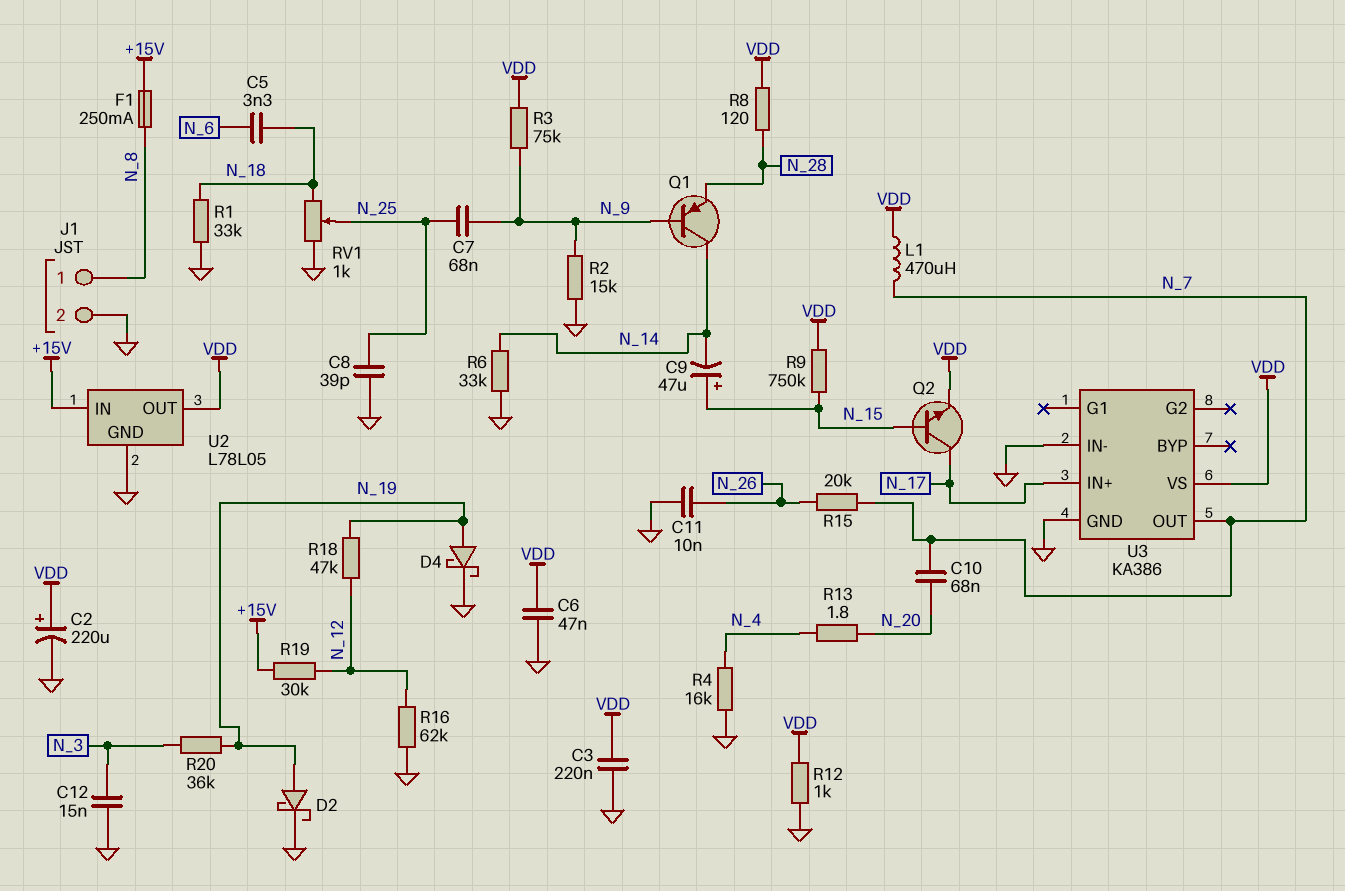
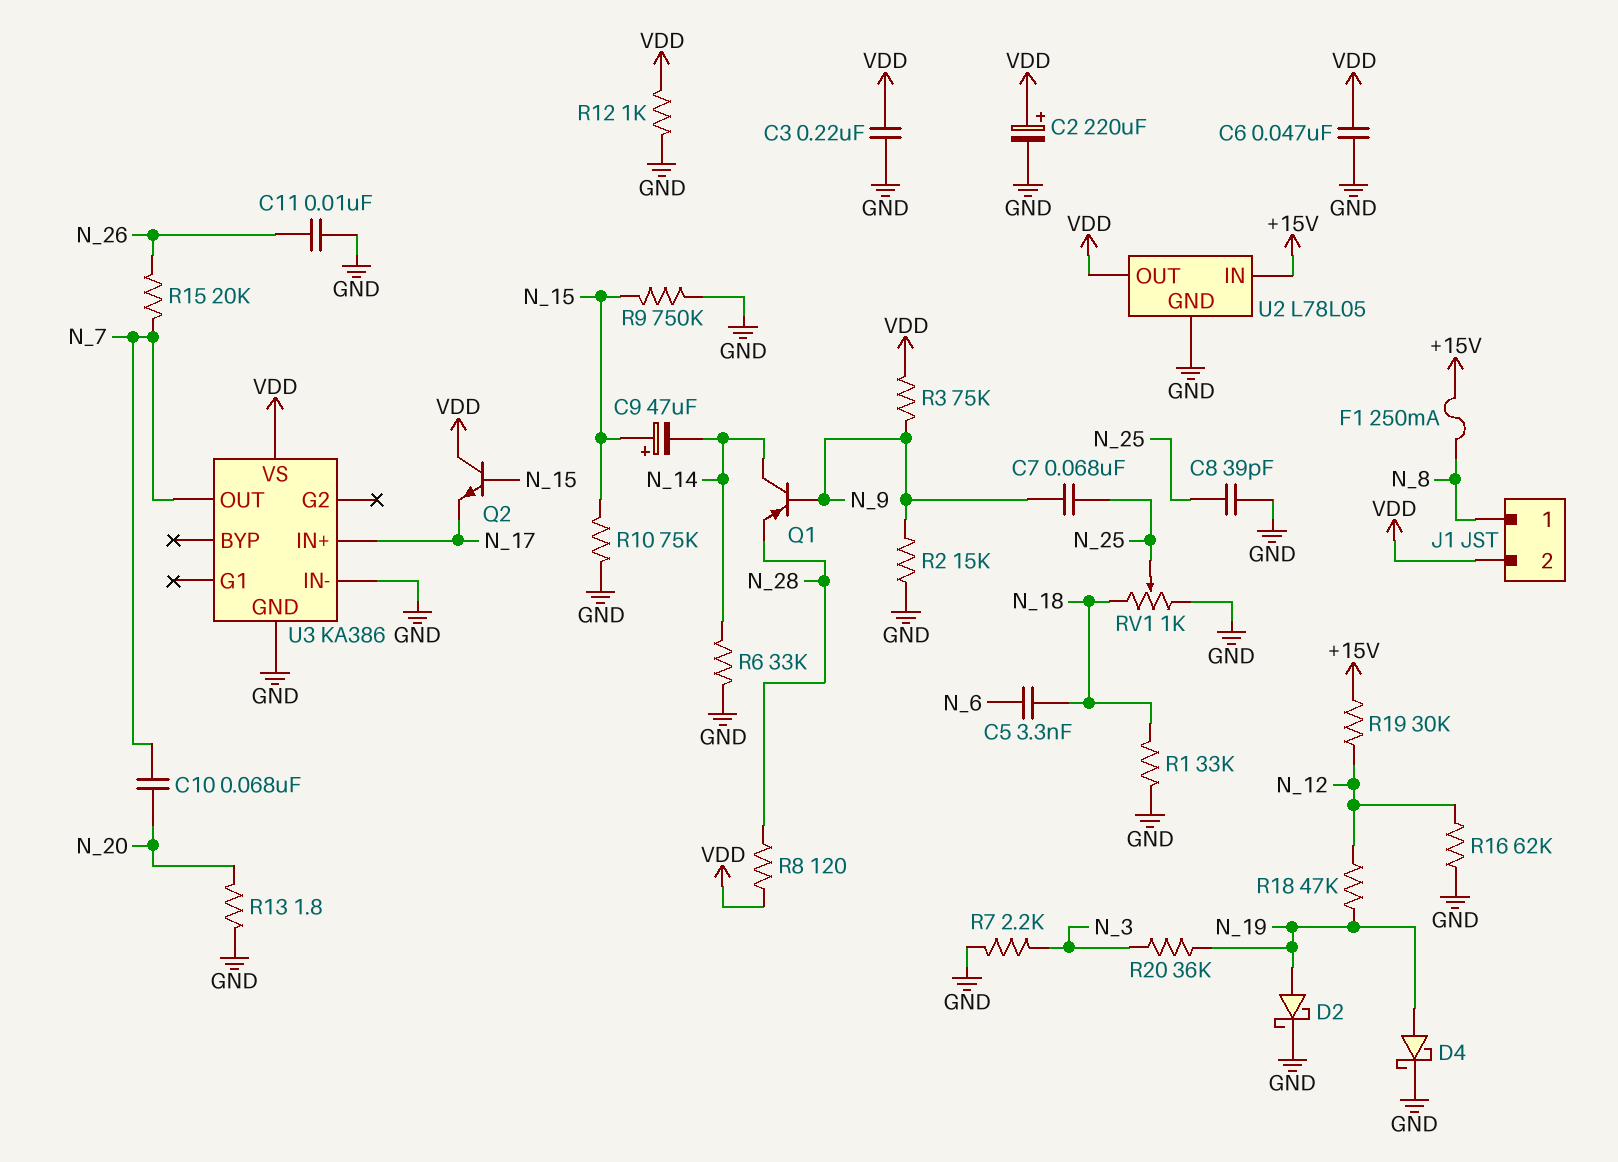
C12: 15nF (GND, N_3) -> none
J1 pin 2: GND -> VDD
L1: 470uH (N_7, VDD) -> none
Q2: NPN (B N_15, C N_17, E VDD) -> NPN (B N_15, C VDD, E N_17)
R4: 16k (GND, N_4) -> none
R7: none -> 2.2k (GND, N_3)
R9: 750k (N_15, VDD) -> 750k (GND, N_15)
R10: none -> 75k (GND, N_15)
R13: 1.8 (N_4, N_20) -> 1.8 (GND, N_20)

